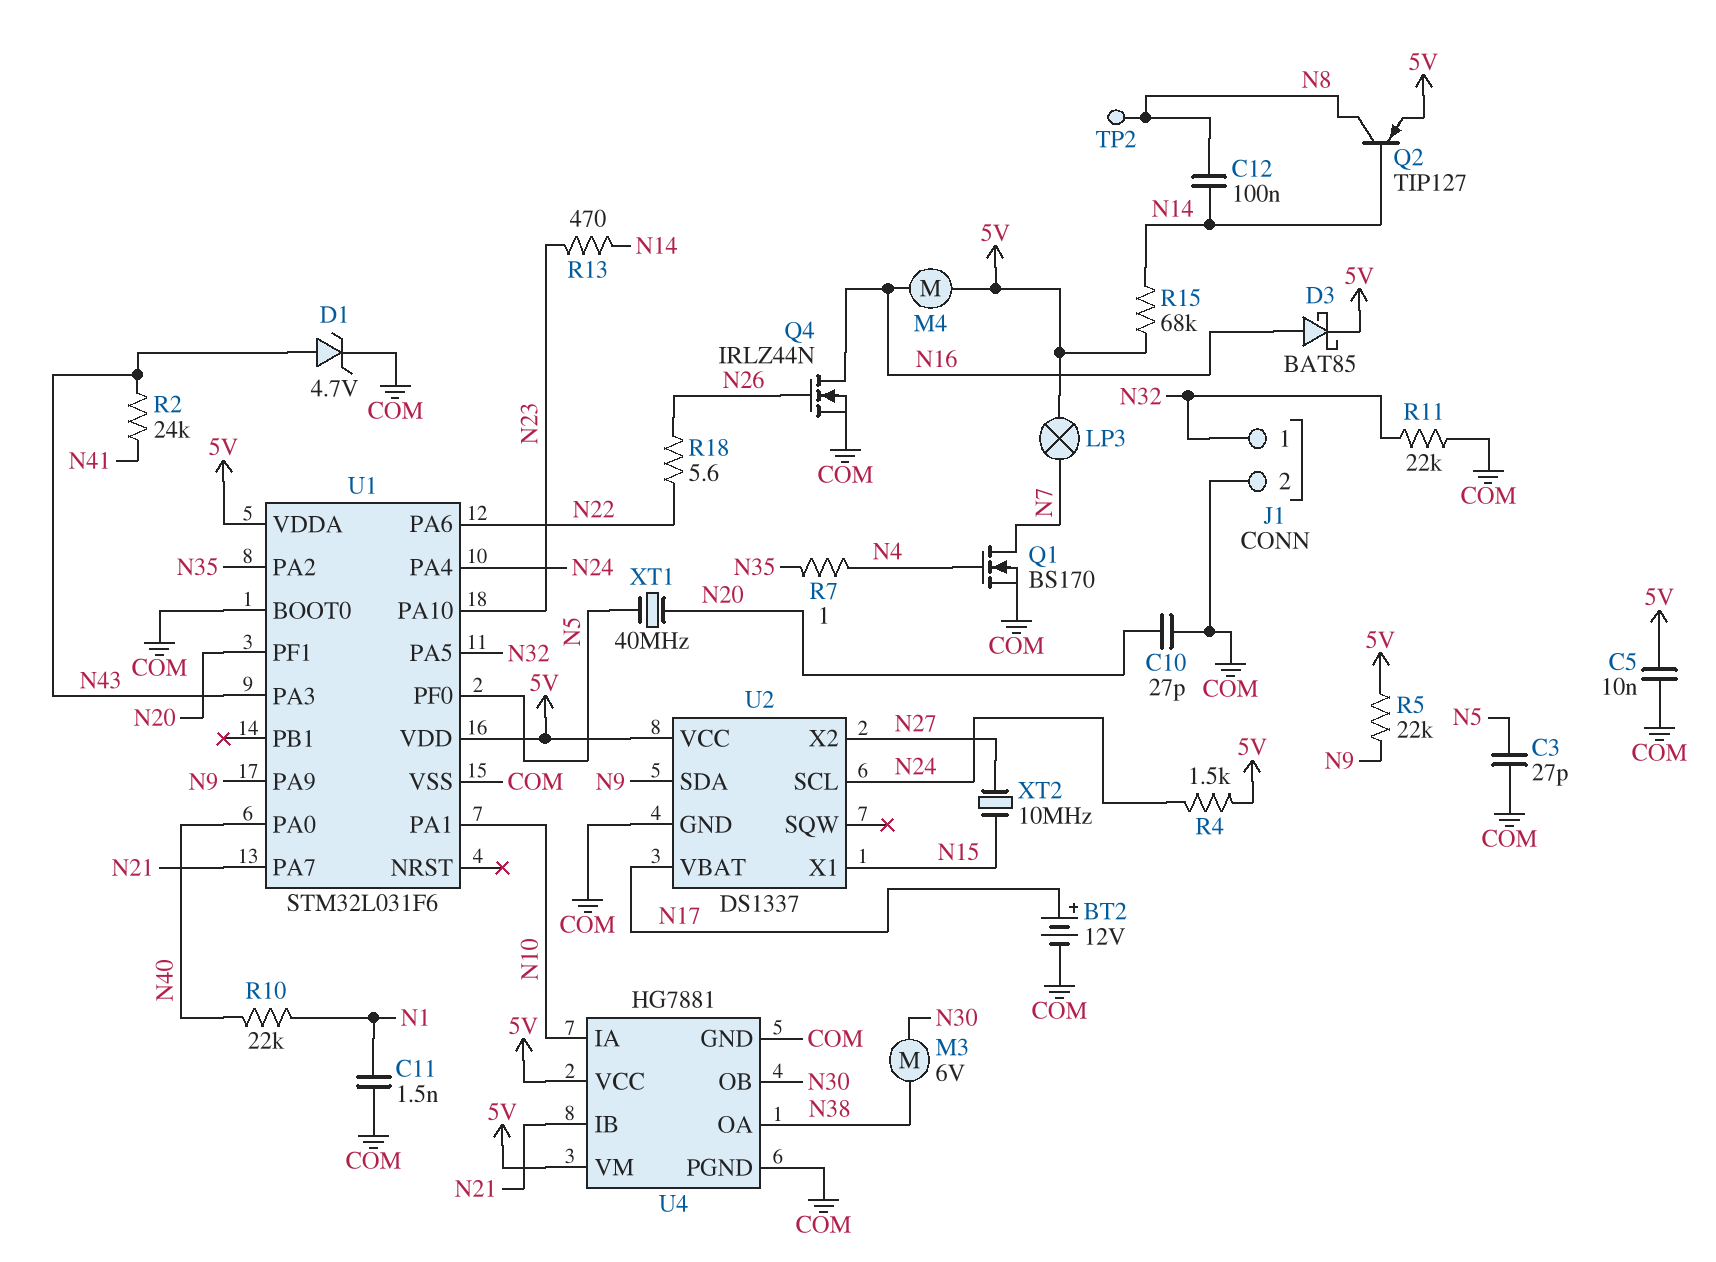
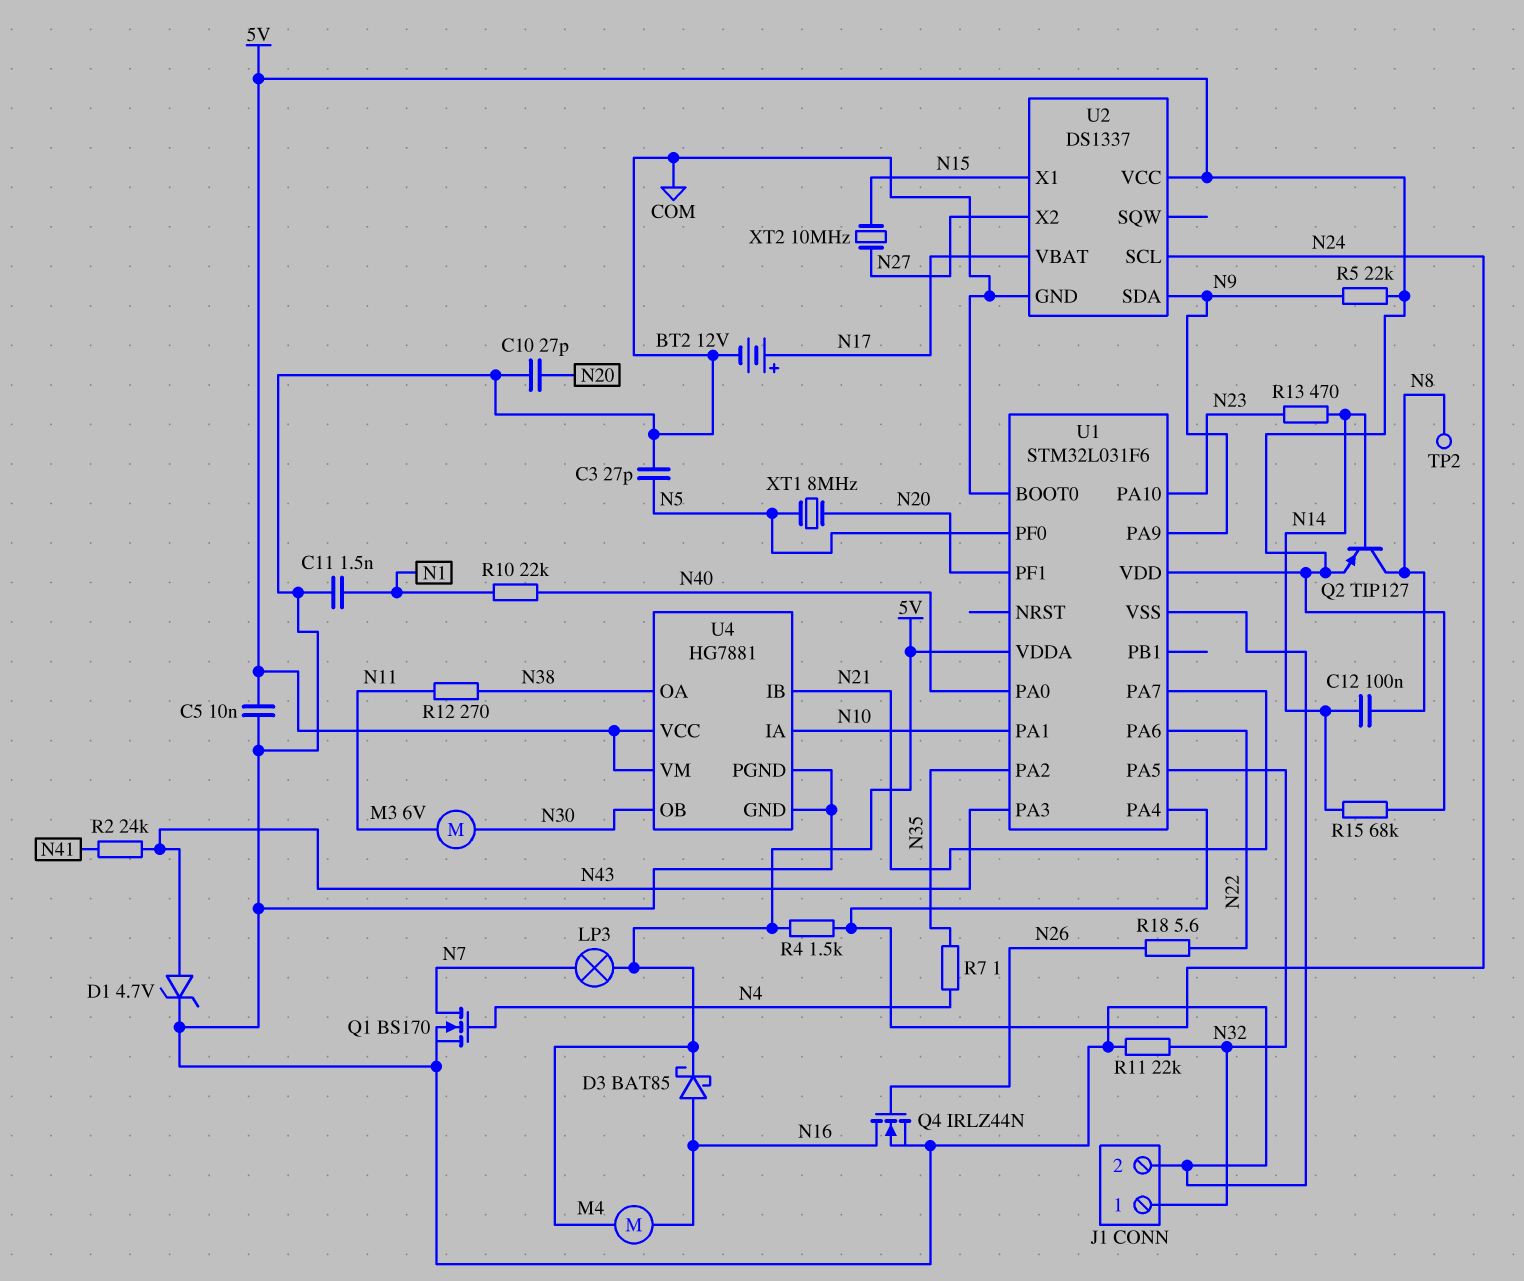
M3: motor 6V (N30, N38) -> motor 6V (N11, N30)
R12: none -> 270 (N11, N38)
XT1: 40MHz (N5, N20) -> 8MHz (N5, N20)

